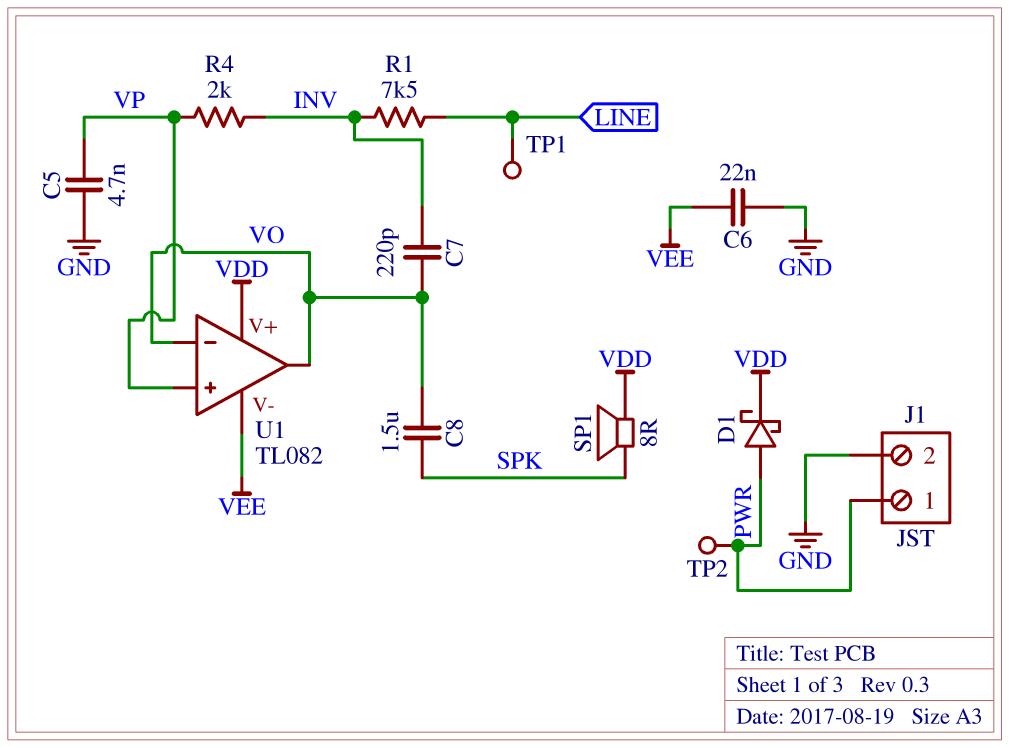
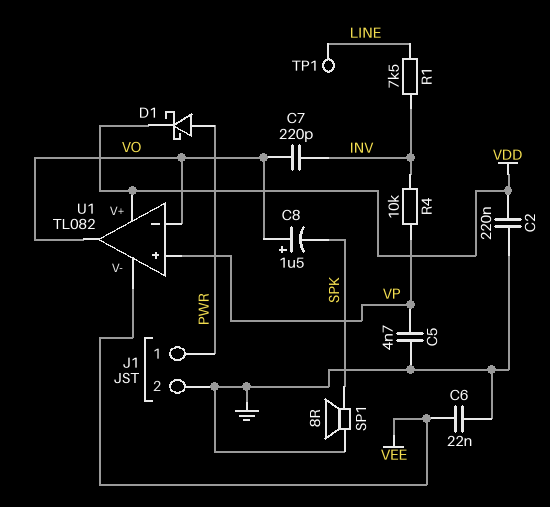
C2: none -> 220nF (GND, VDD)
C8: 1.5uF (SPK, VO) -> 1.5uF (plus VO, minus SPK)
R4: 2k (INV, VP) -> 10k (INV, VP)
SP1: speaker 8R (SPK, VDD) -> speaker 8R (GND, SPK)
TP2: test point (PWR) -> none

